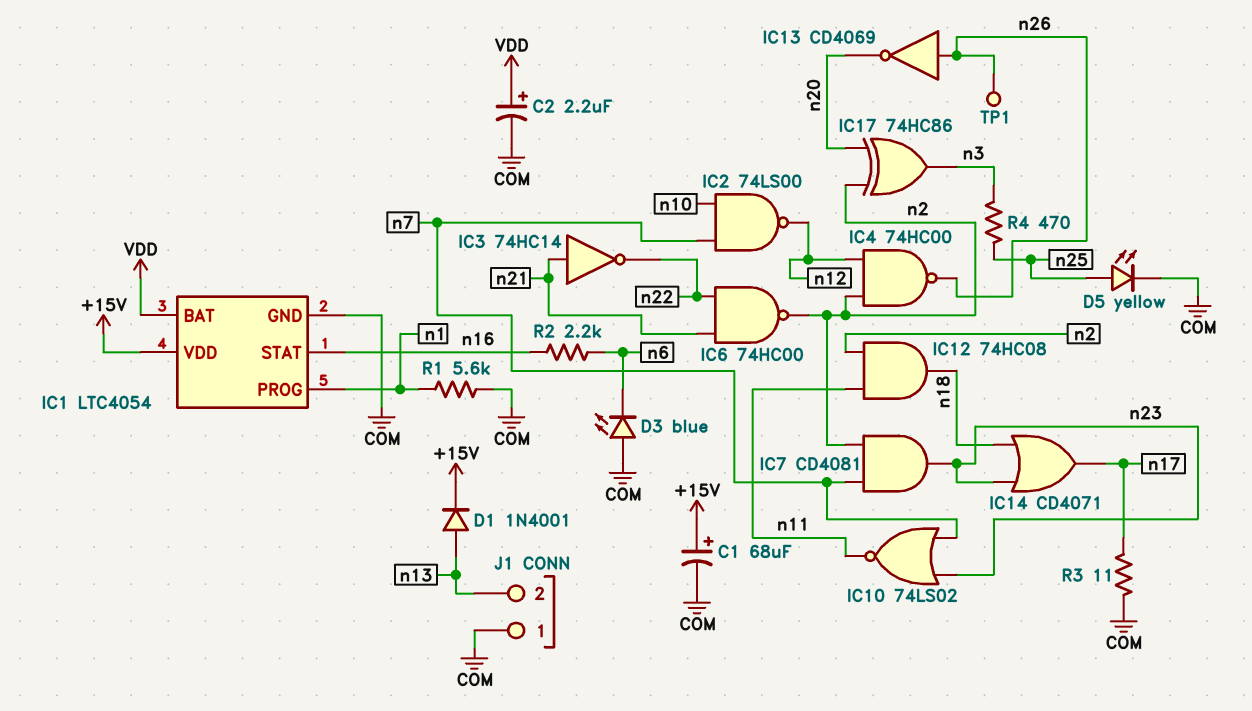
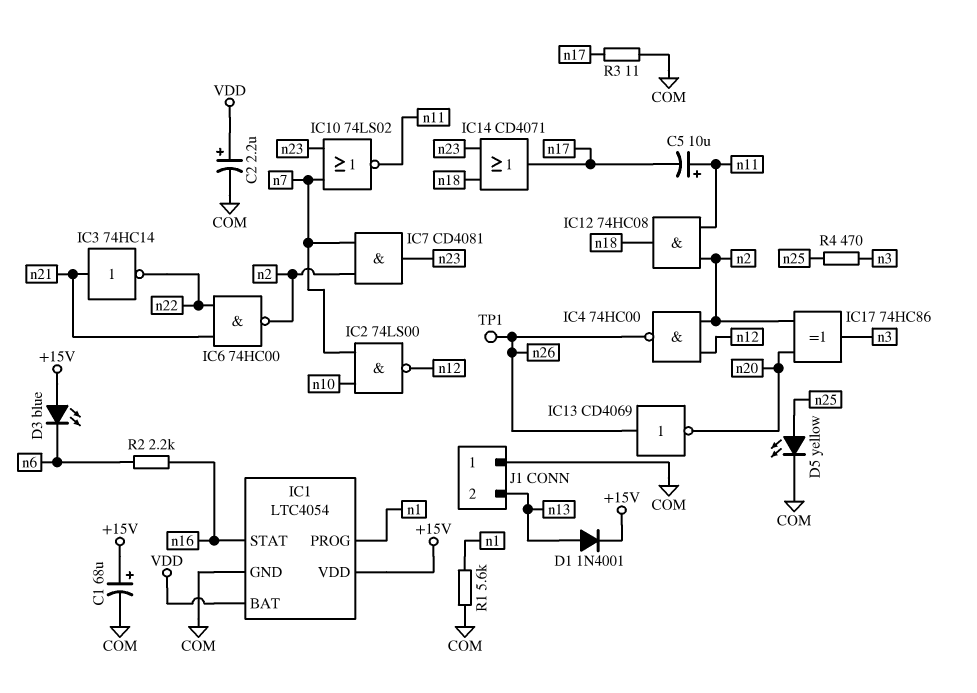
C5: none -> 10uF (plus n11, minus n17)
D3: LED blue (A COM, K n6) -> LED blue (A +15V, K n6)

